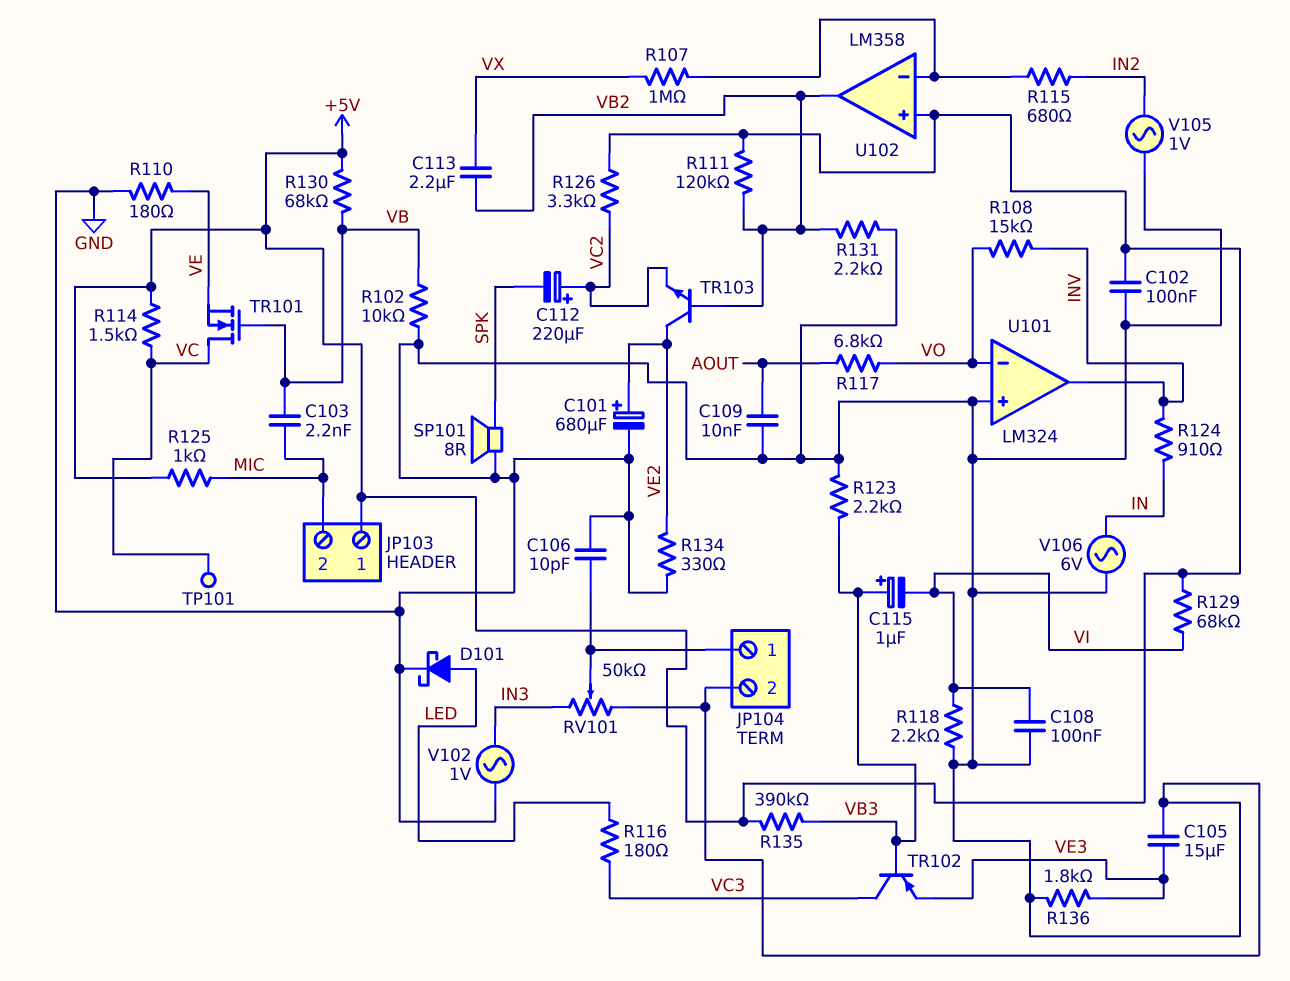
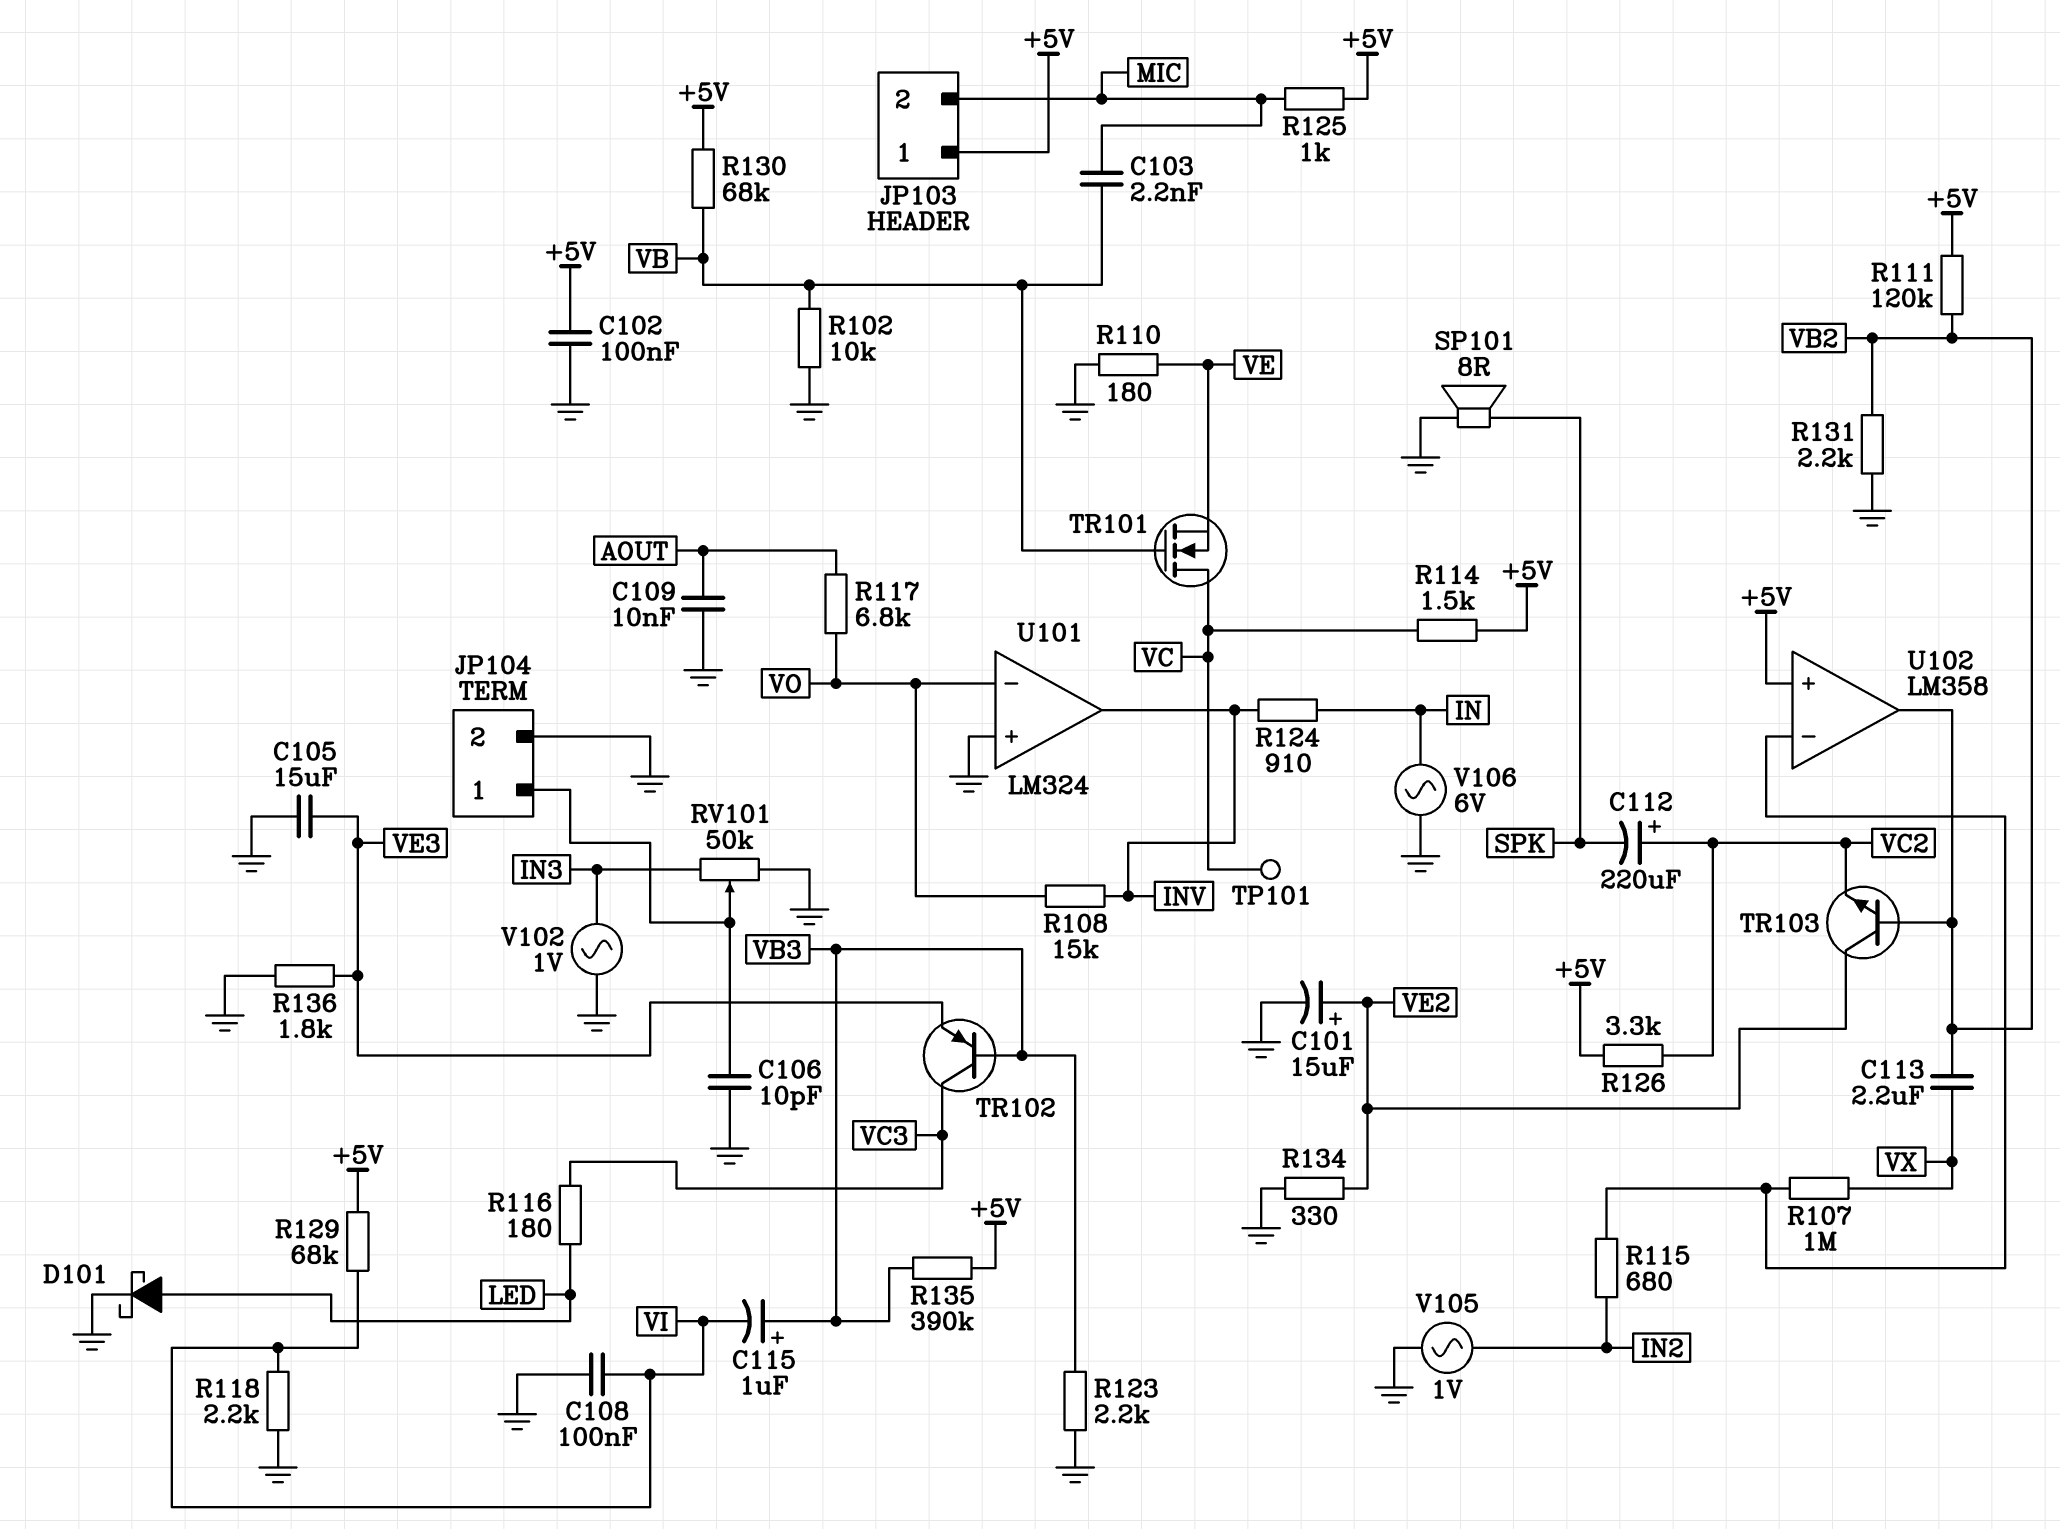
C101: 680uF (plus VE2, minus GND) -> 15uF (plus VE2, minus GND)

